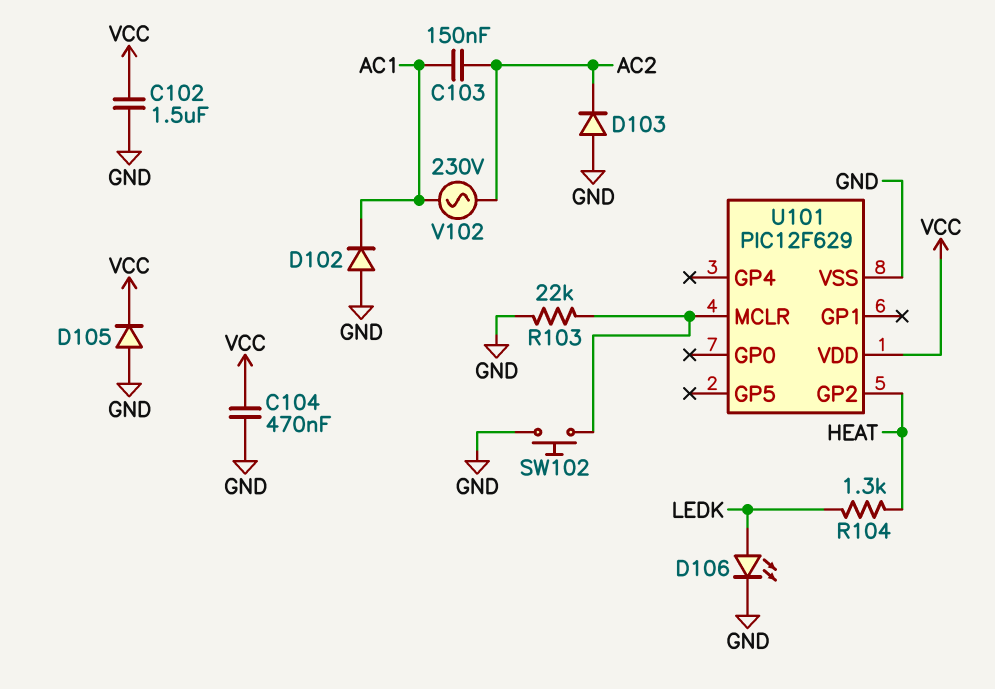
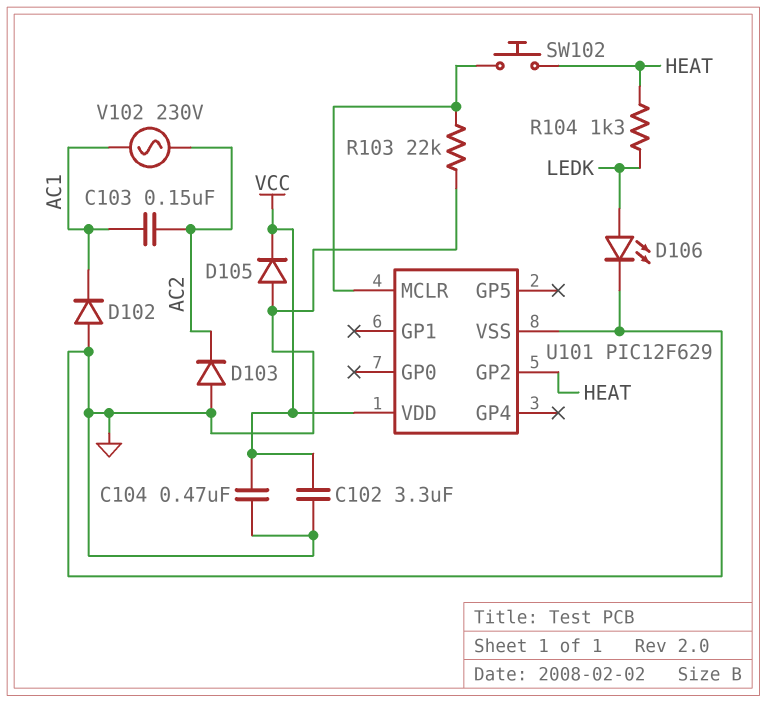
C102: 1.5uF (GND, VCC) -> 3.3uF (GND, VCC)
SW102: button (GND, U101/MCLR) -> button (HEAT, U101/MCLR)

